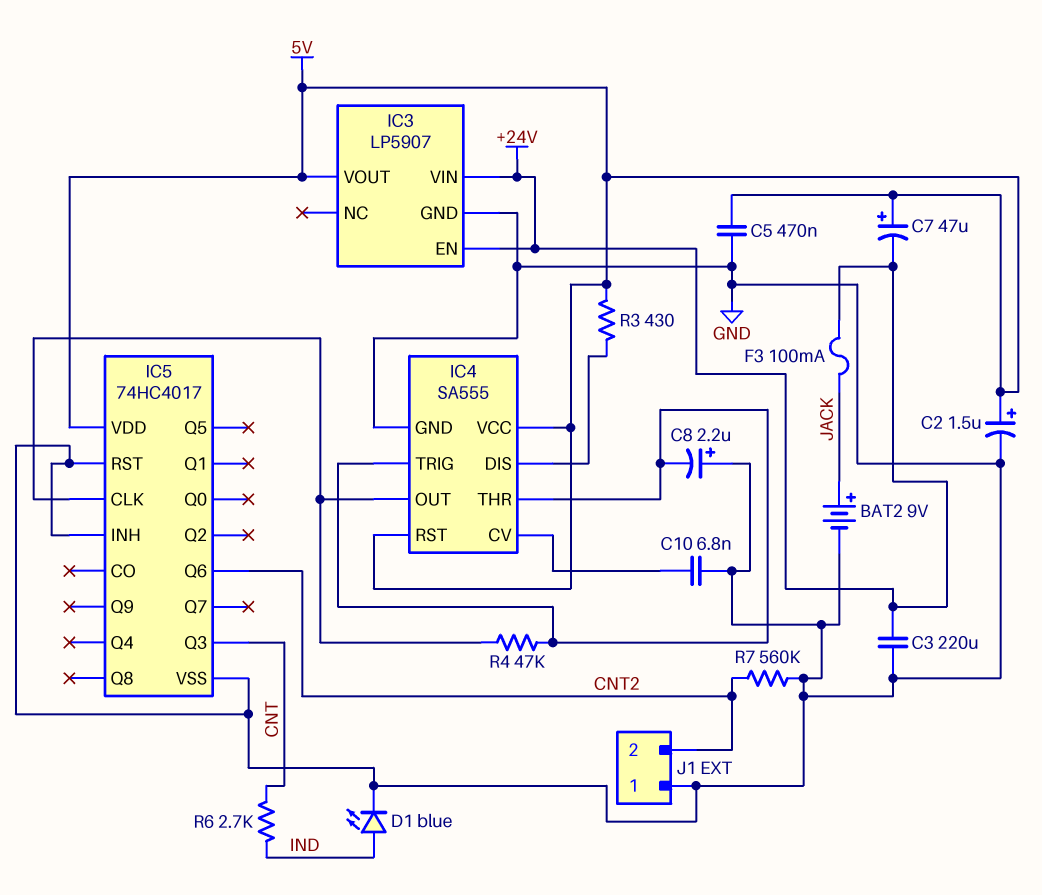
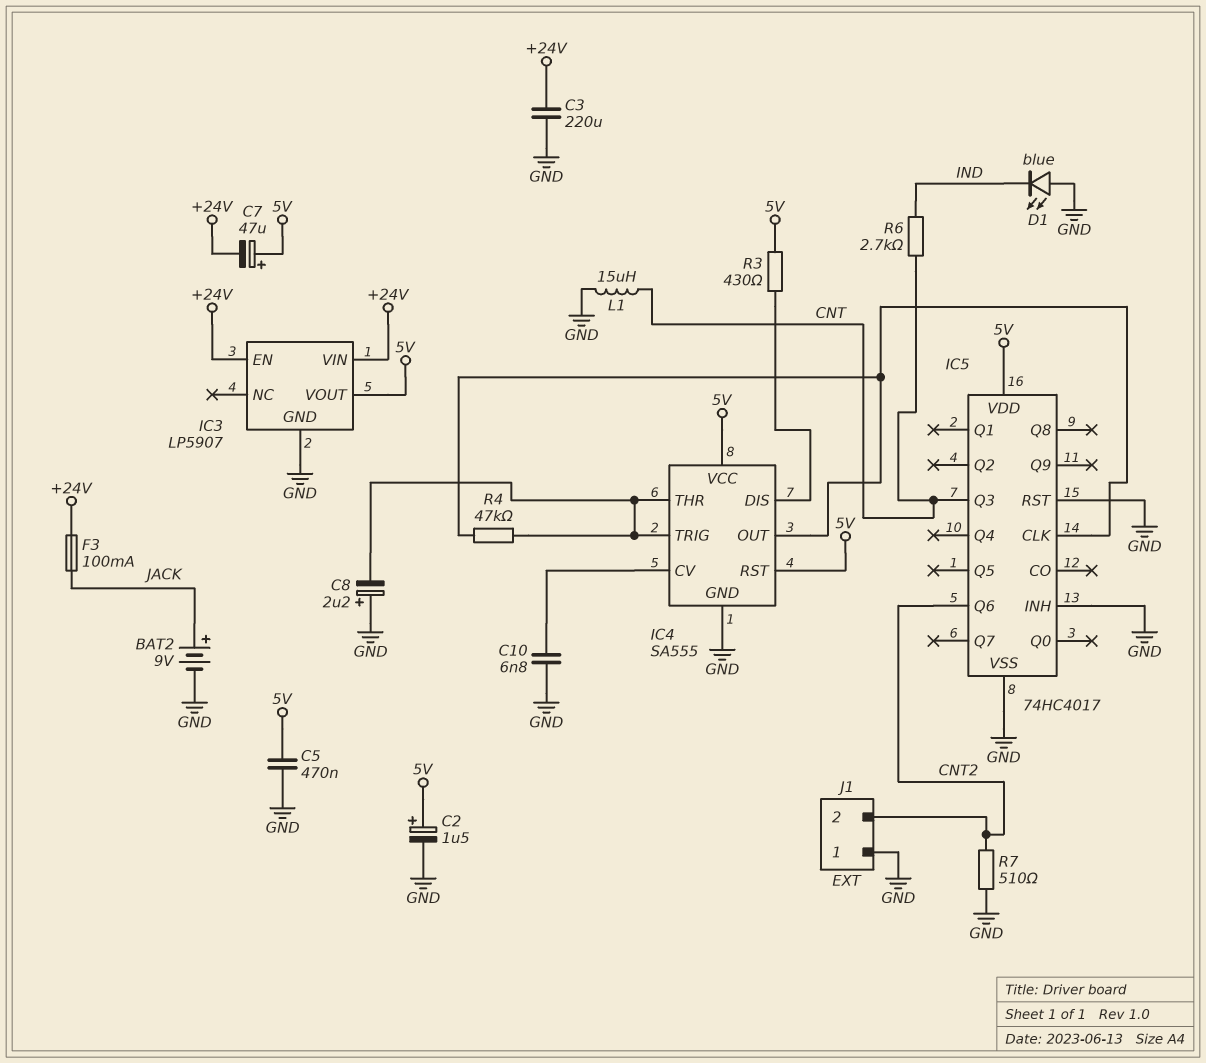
D1: LED blue (A IND, K GND) -> LED blue (A GND, K IND)
L1: none -> 15uH (CNT, GND)
R7: 560k (CNT2, GND) -> 510 (CNT2, GND)

